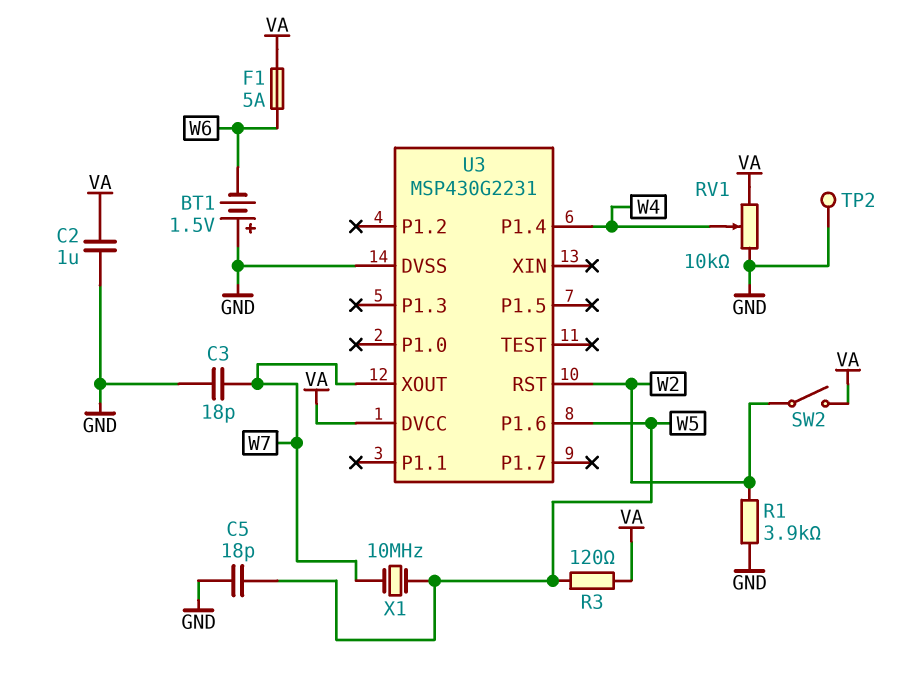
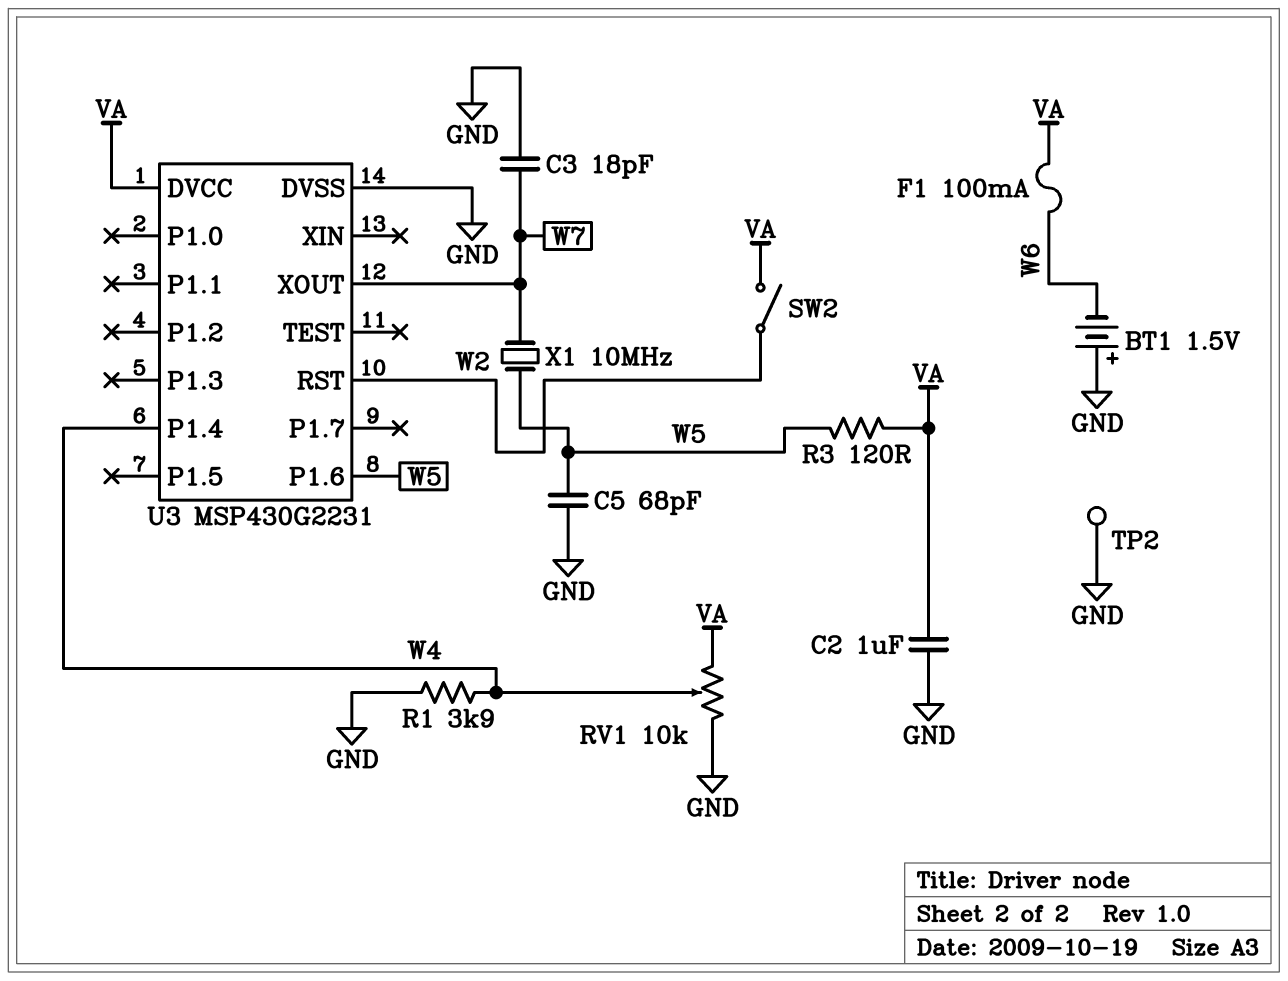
C5: 18pF (GND, W5) -> 68pF (GND, W5)
F1: 5A (VA, W6) -> 100mA (VA, W6)
R1: 3.9k (GND, W2) -> 3.9k (GND, W4)

